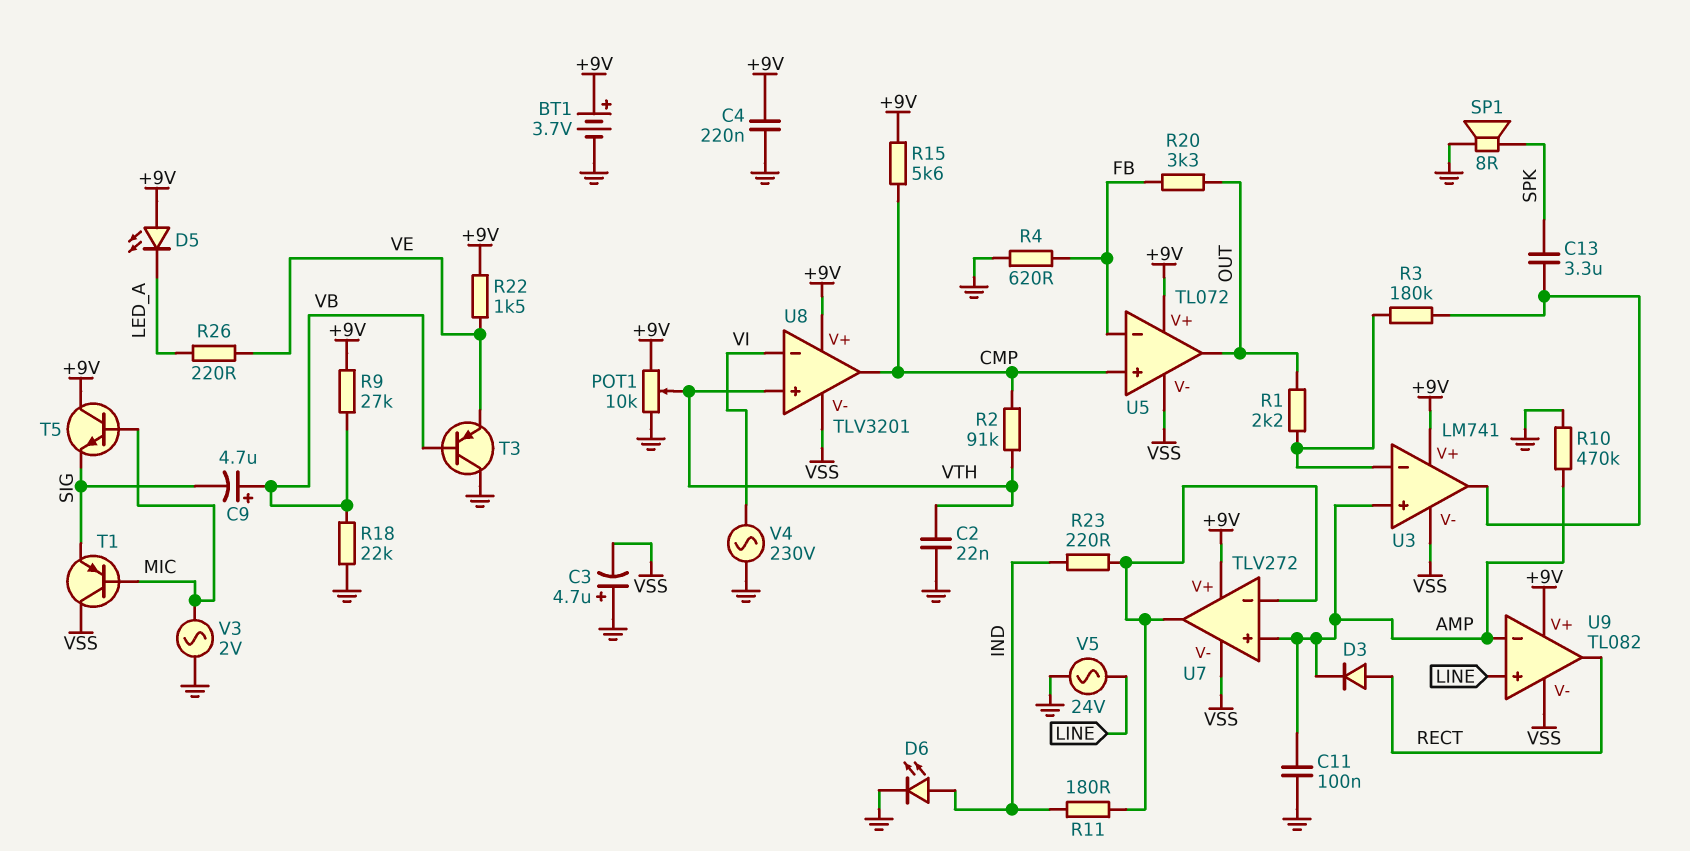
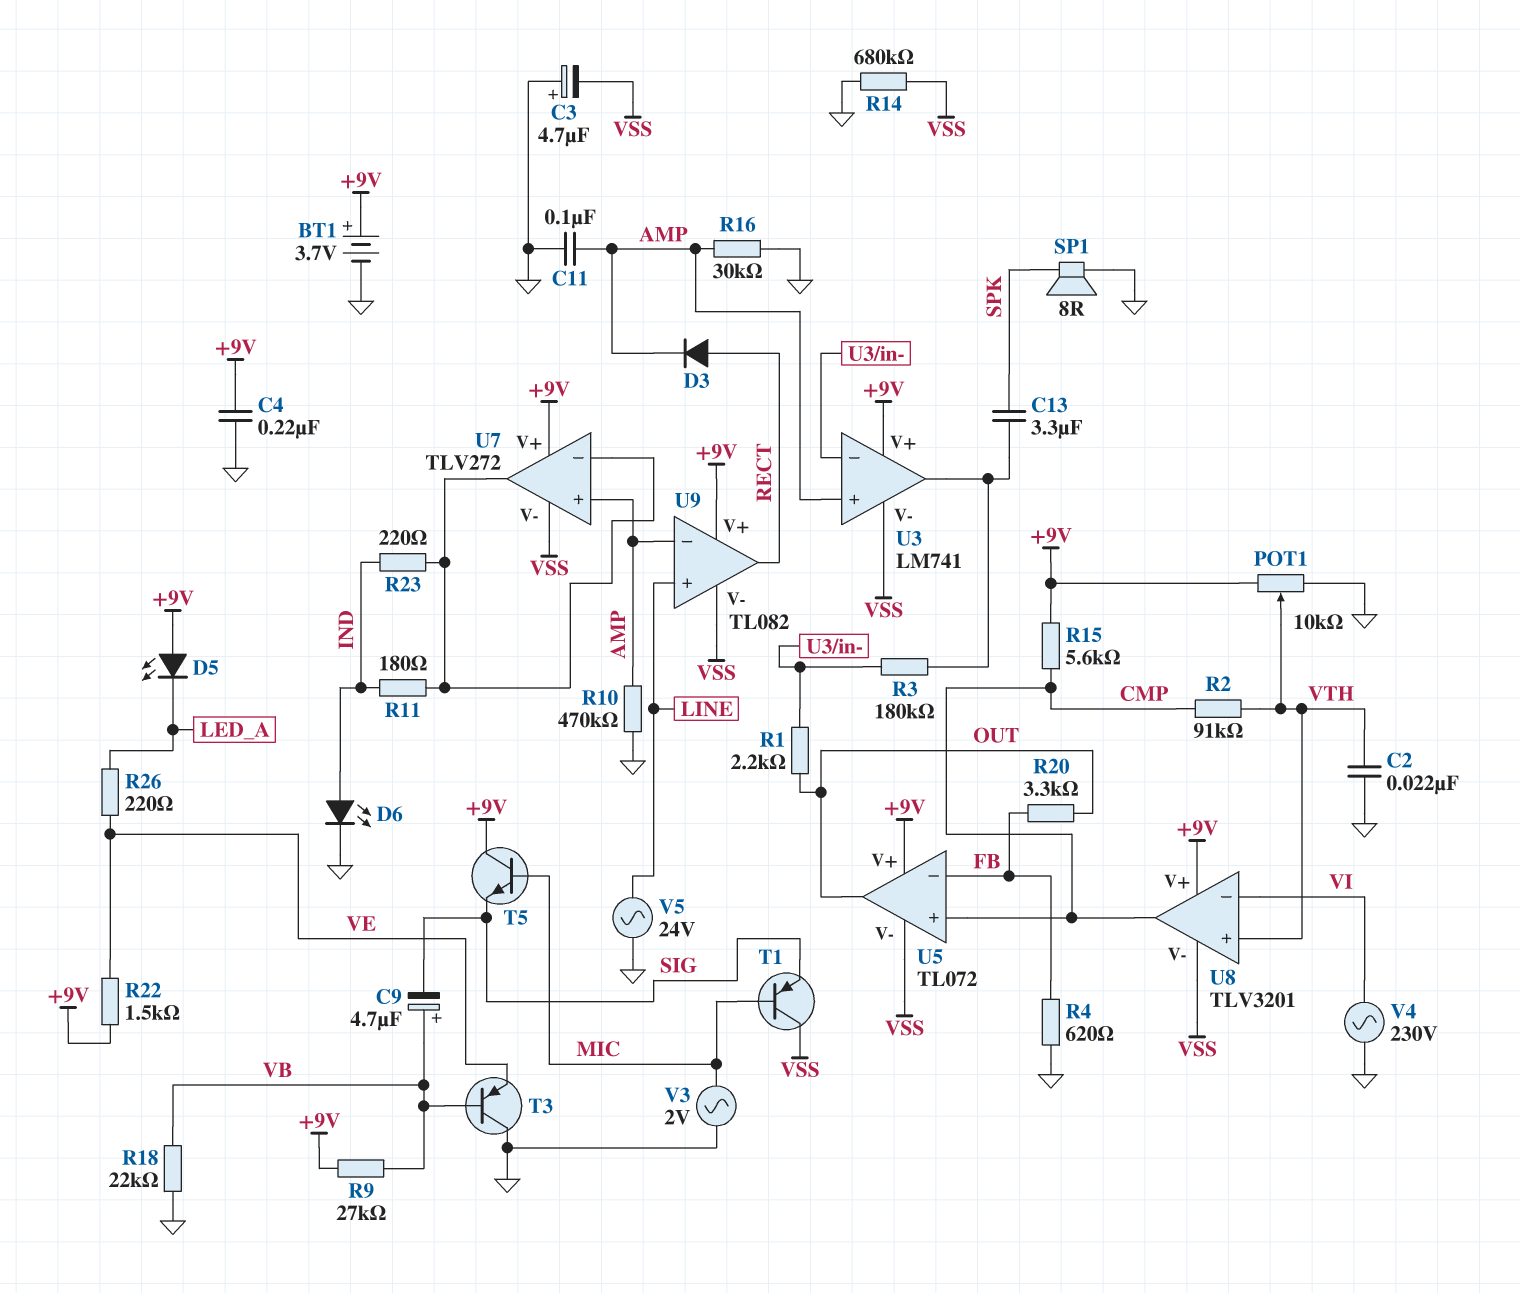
R14: none -> 680k (GND, VSS)
R16: none -> 30k (AMP, GND)

